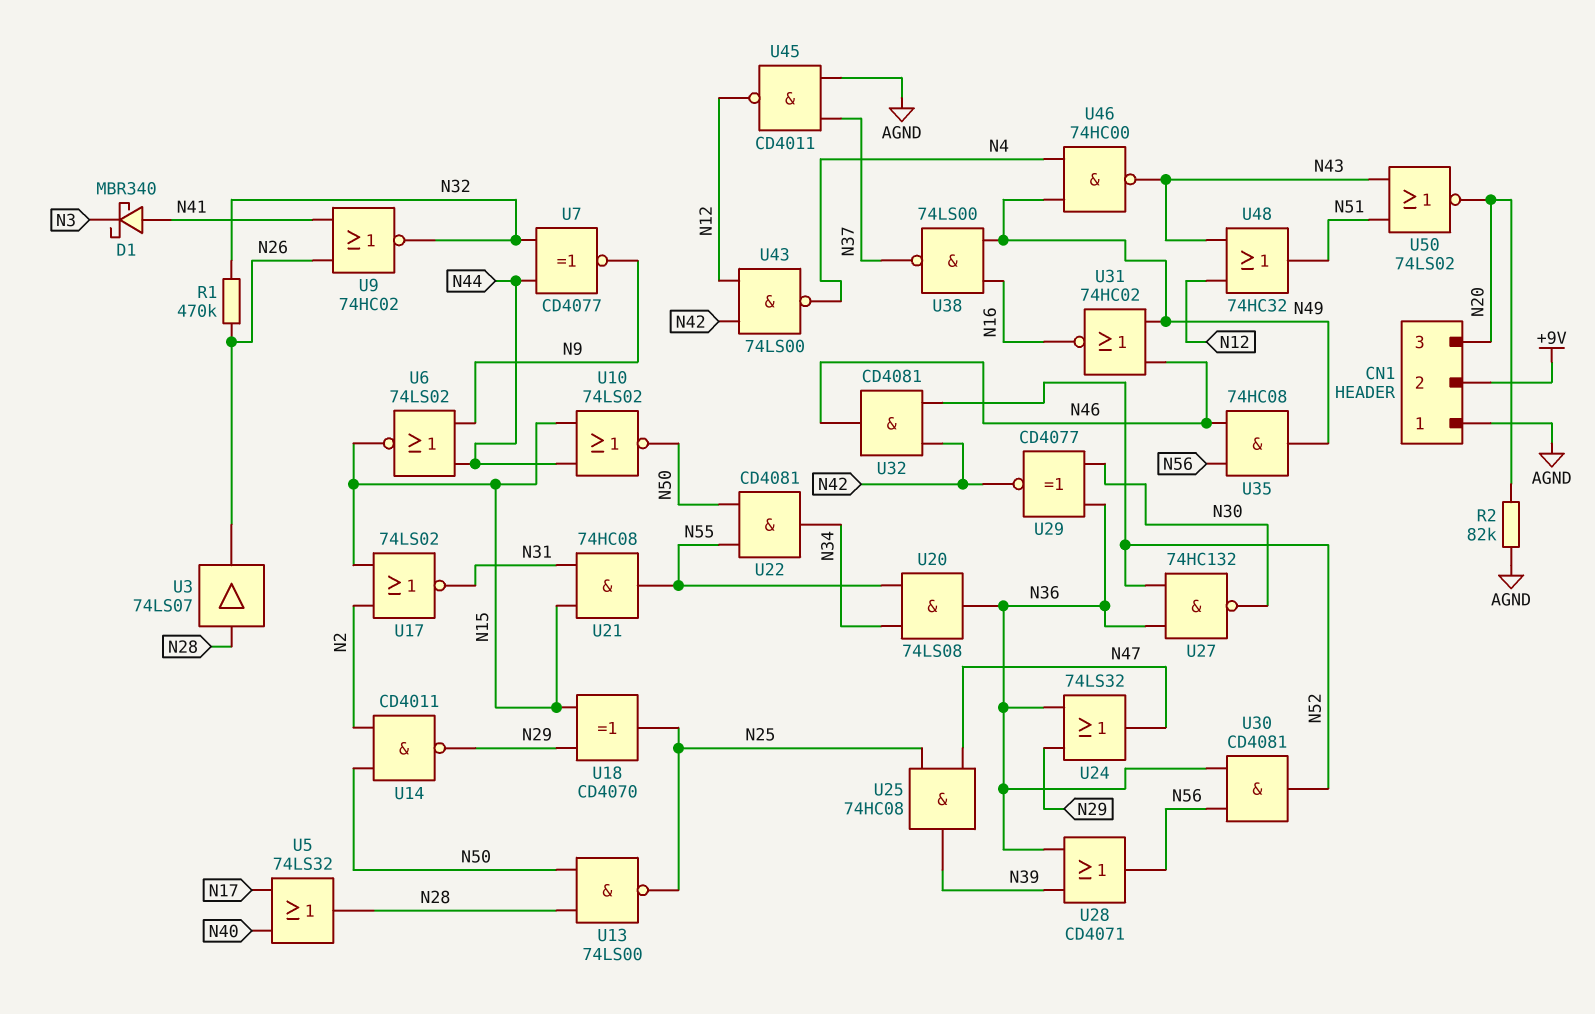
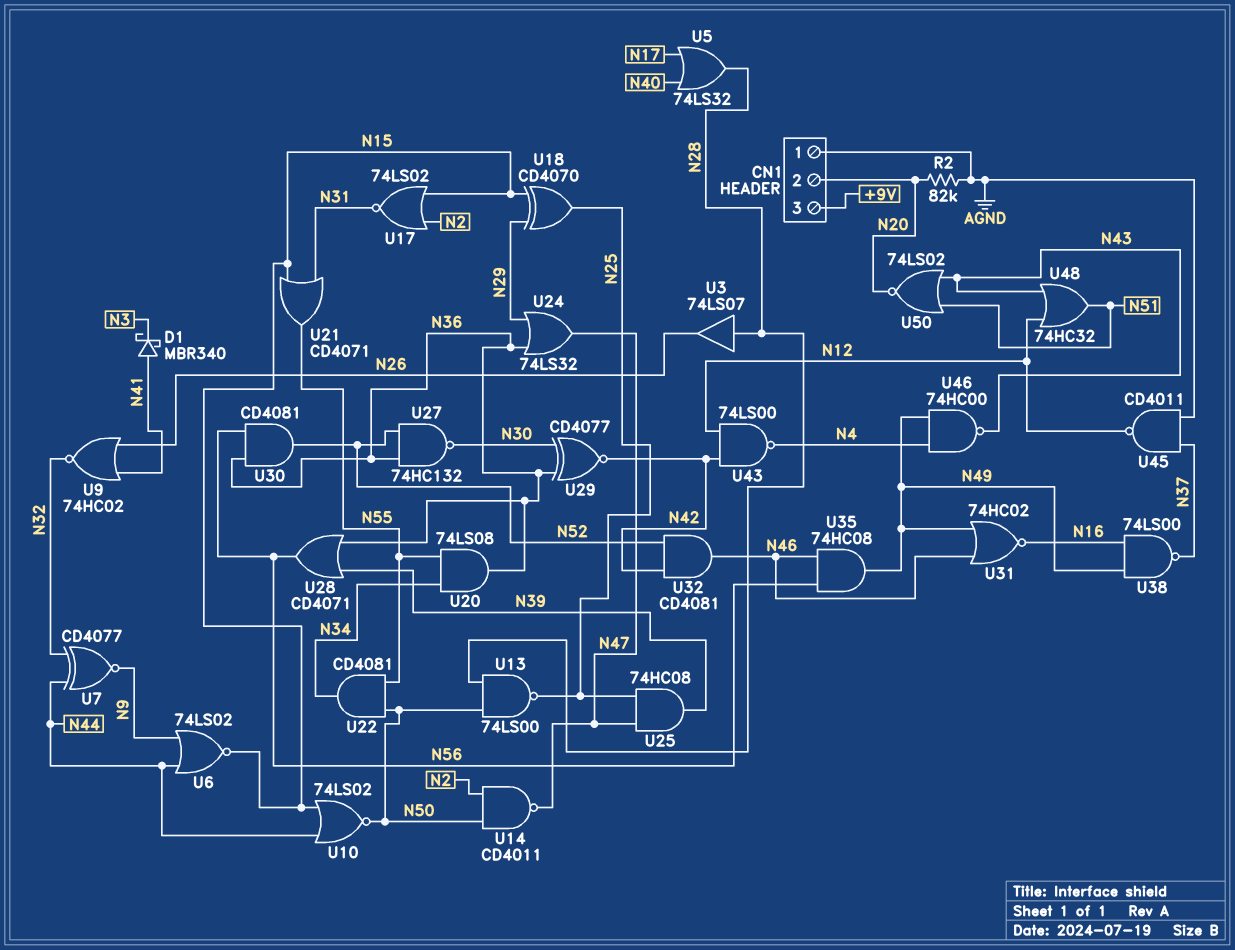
CN1 pin 2: +9V -> N20
CN1 pin 3: N20 -> +9V
R1: 470k (N26, N32) -> none
U14: NAND CD4011 (in N2, in N50, out N29) -> NAND CD4011 (in N2, in N50, out N47)
U21: AND 74HC08 (in N15, in N31, out N55) -> OR CD4071 (in N15, in N31, out N55)

